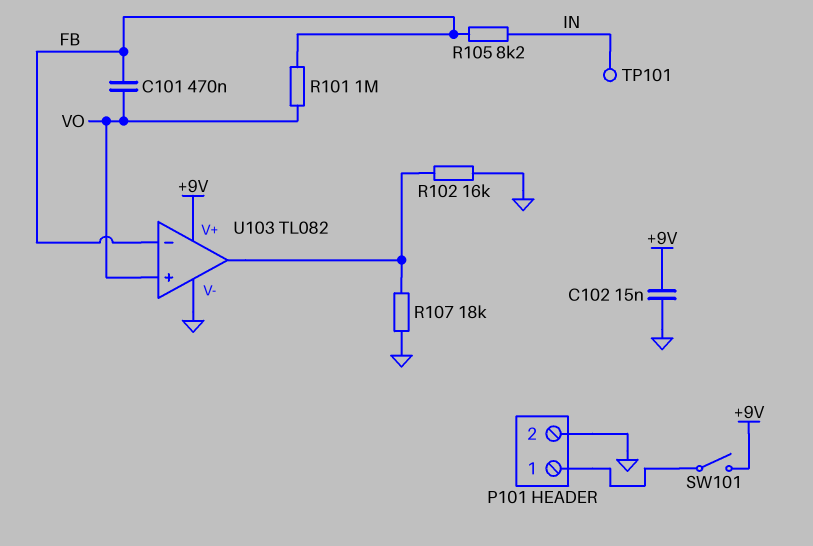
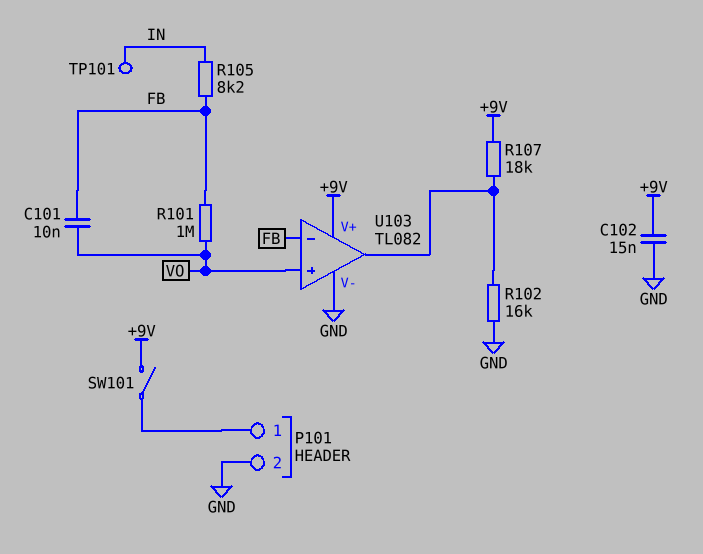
C101: 470nF (FB, VO) -> 10nF (FB, VO)
R107: 18k (GND, U103/out) -> 18k (+9V, U103/out)

